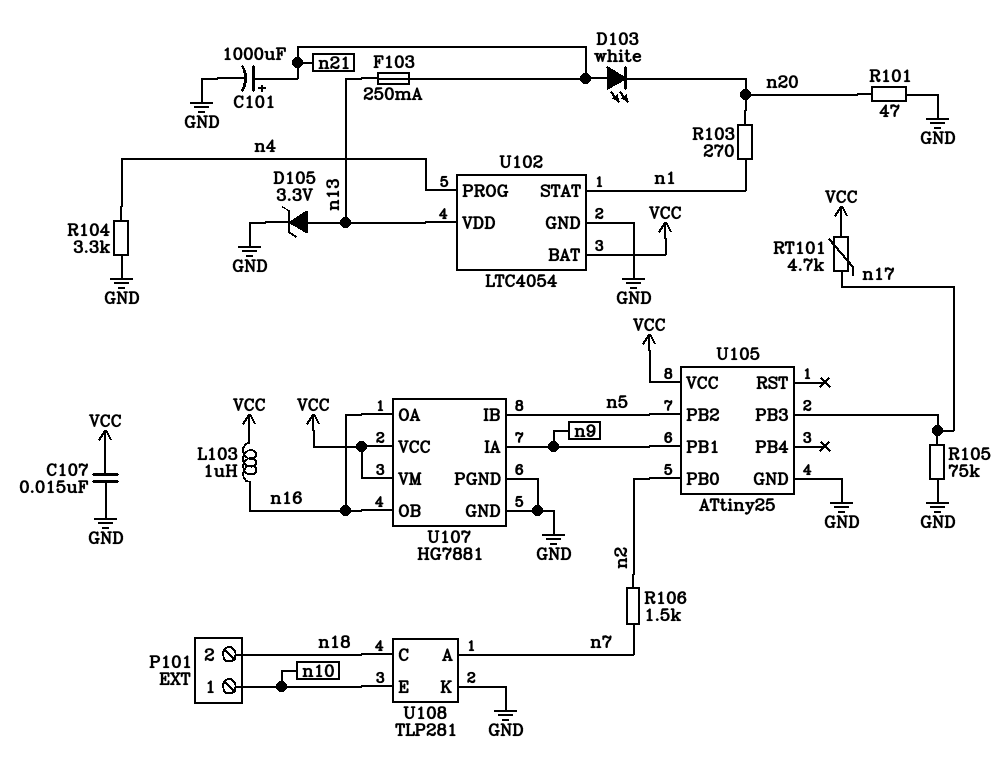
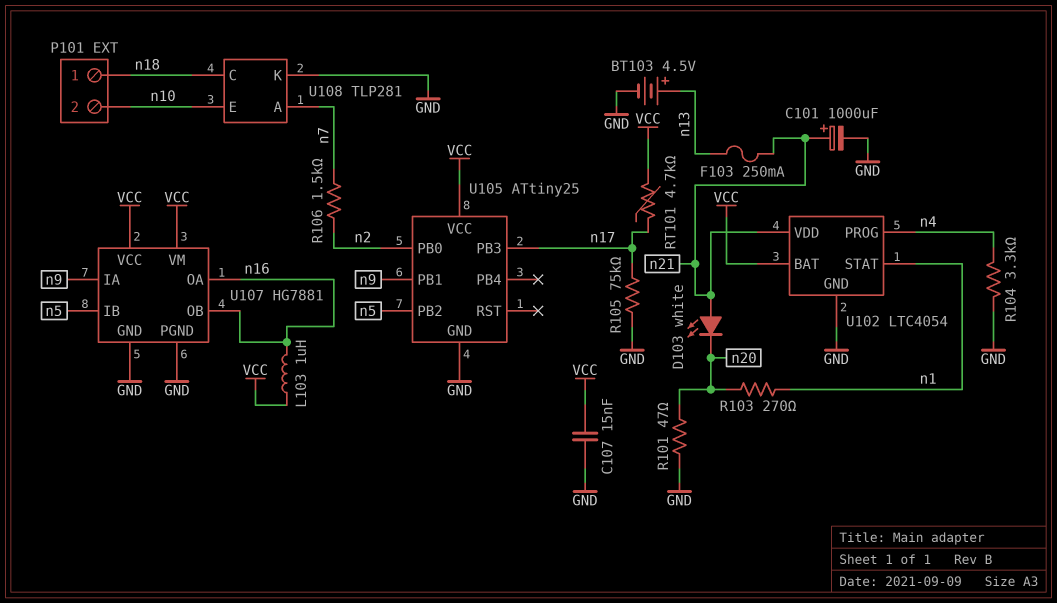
BT103: none -> 4.5V (plus n13, minus GND)
D105: zener 3.3V (A n13, K GND) -> none
P101 pin 1: n10 -> n18
P101 pin 2: n18 -> n10
U102 pin VDD: n13 -> n21

